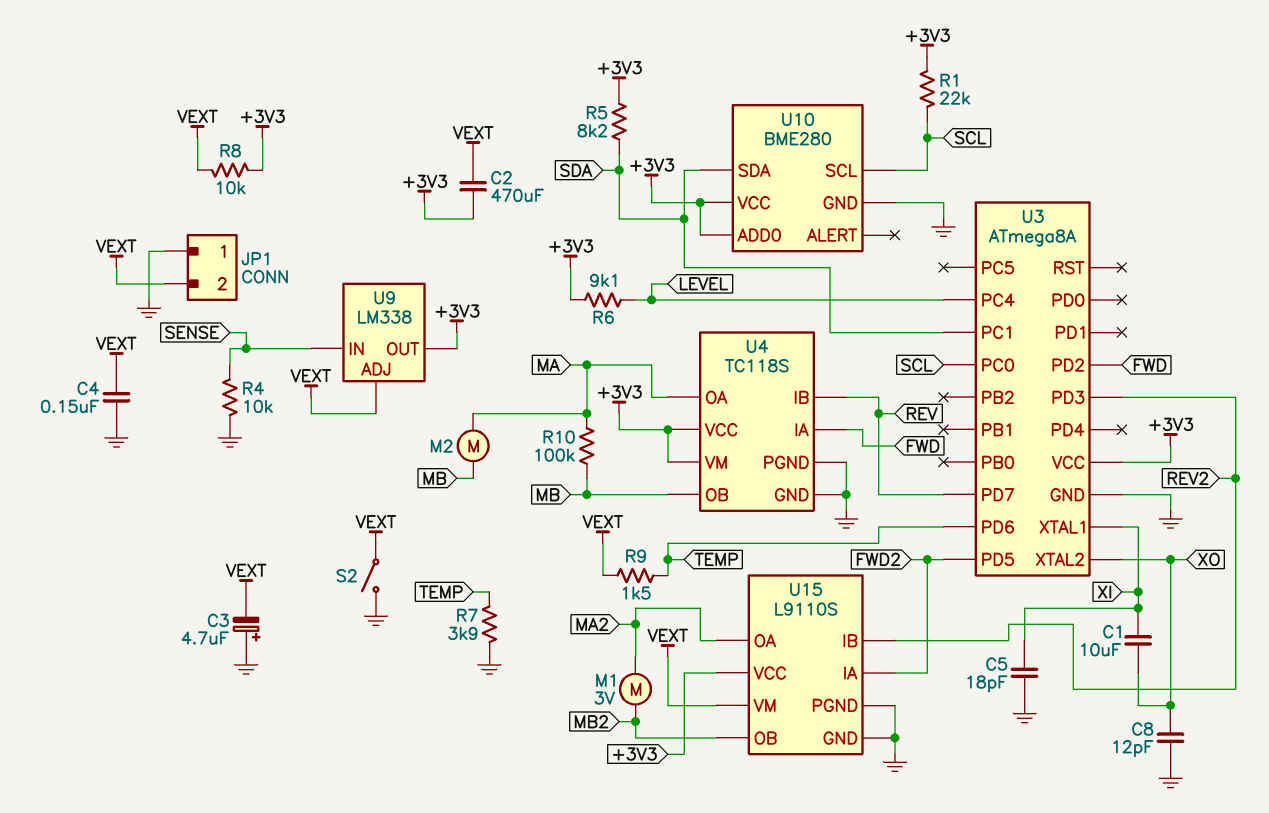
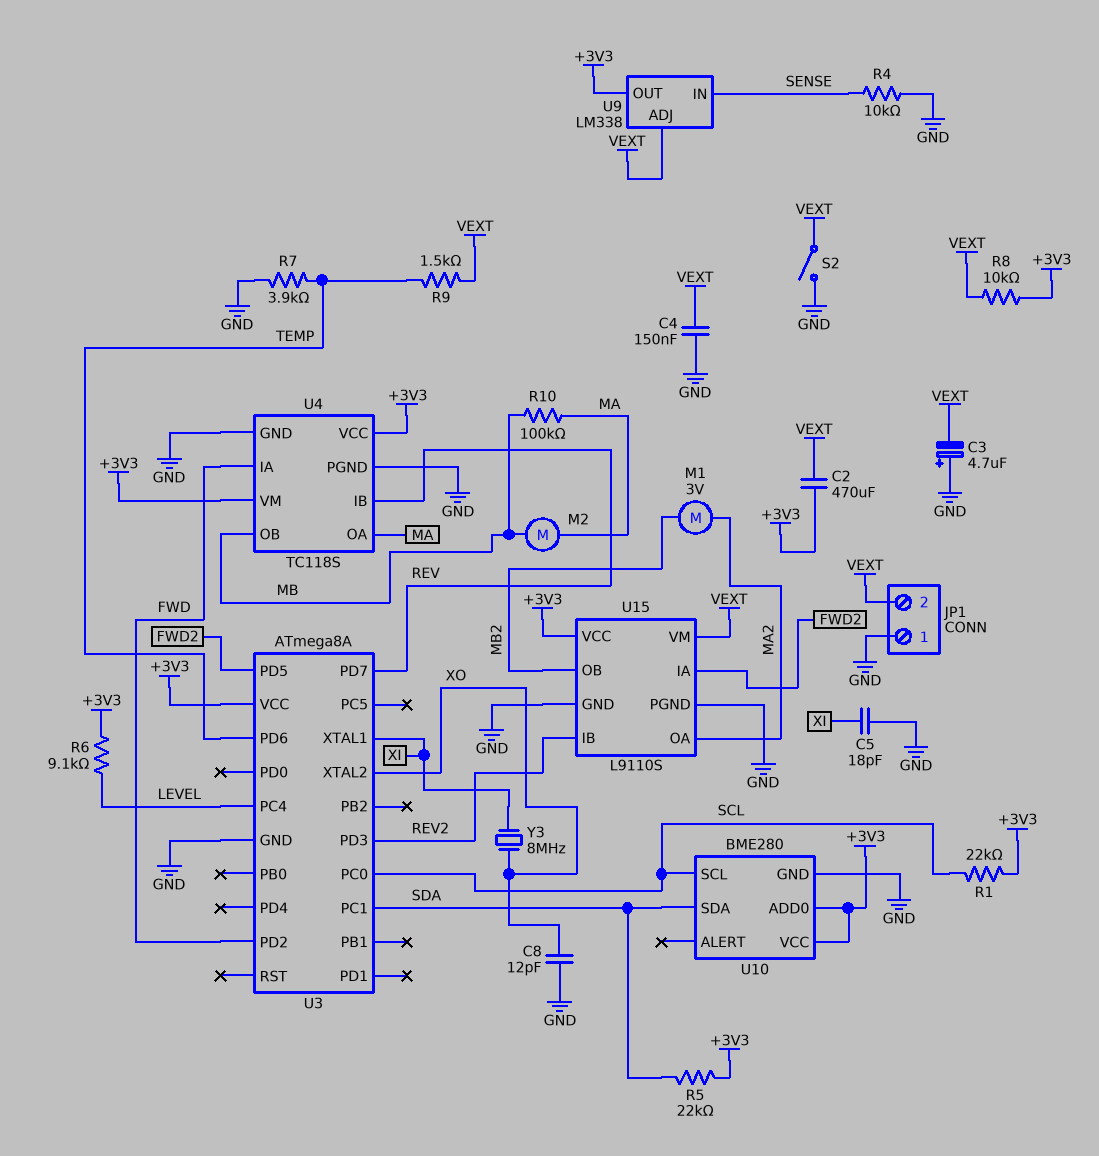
C1: 10uF (XI, XO) -> none
R5: 8.2k (+3V3, SDA) -> 22k (+3V3, SDA)
Y3: none -> 8MHz (XI, XO)

